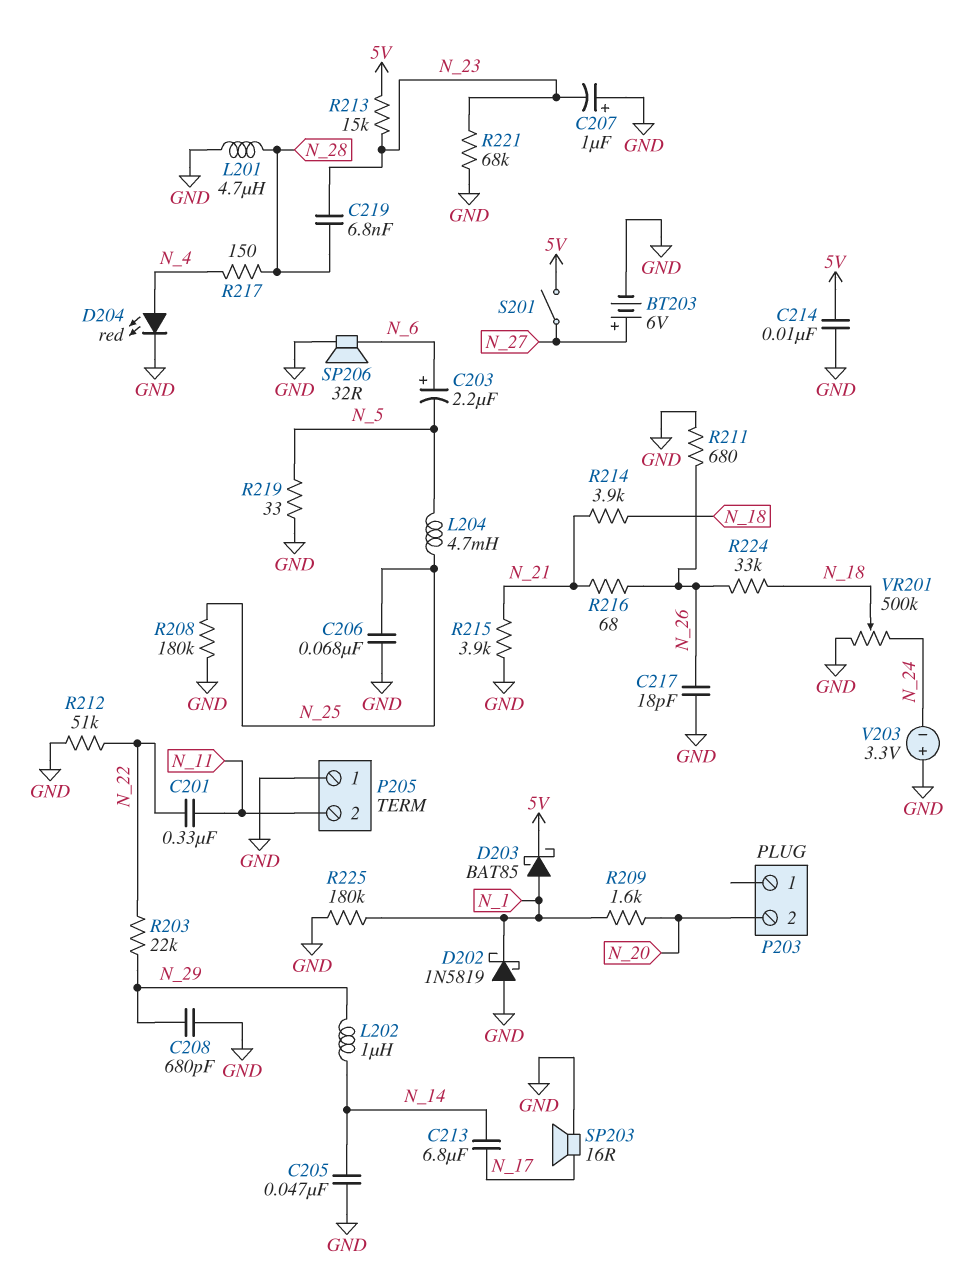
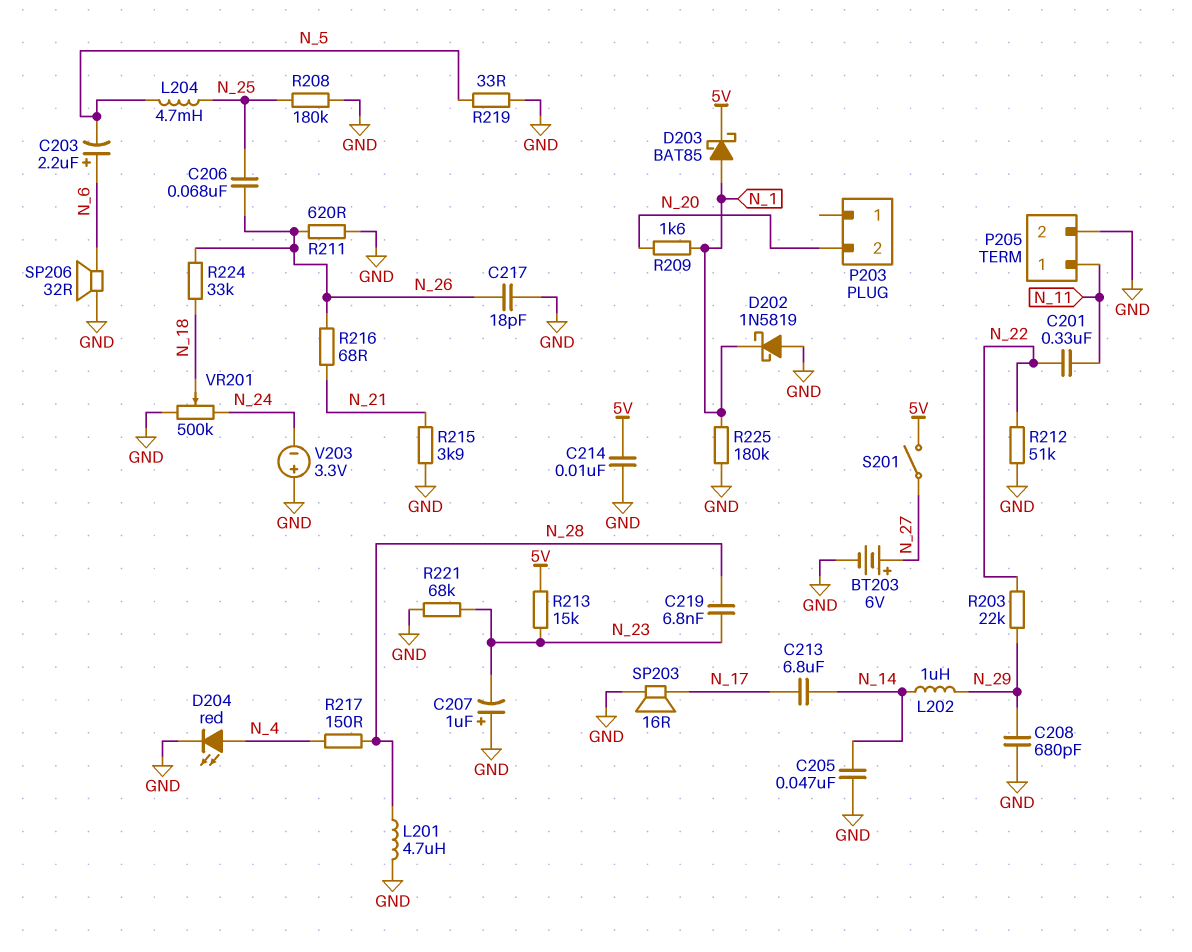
C206: 68nF (GND, N_25) -> 68nF (N_25, N_26)
P205 pin 1: GND -> N_11
P205 pin 2: N_11 -> GND
R211: 680 (GND, N_26) -> 620 (GND, N_26)
R214: 3.9k (N_18, N_21) -> none

